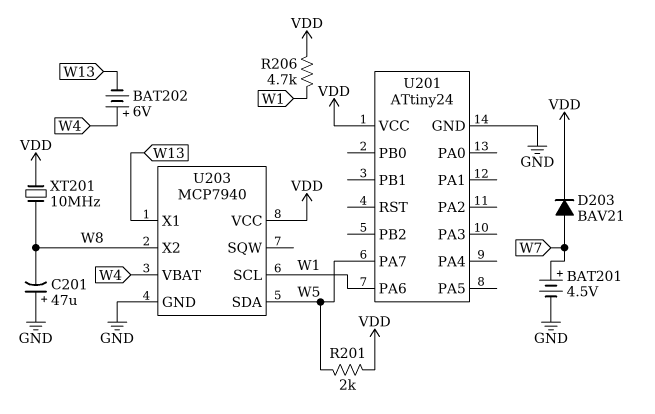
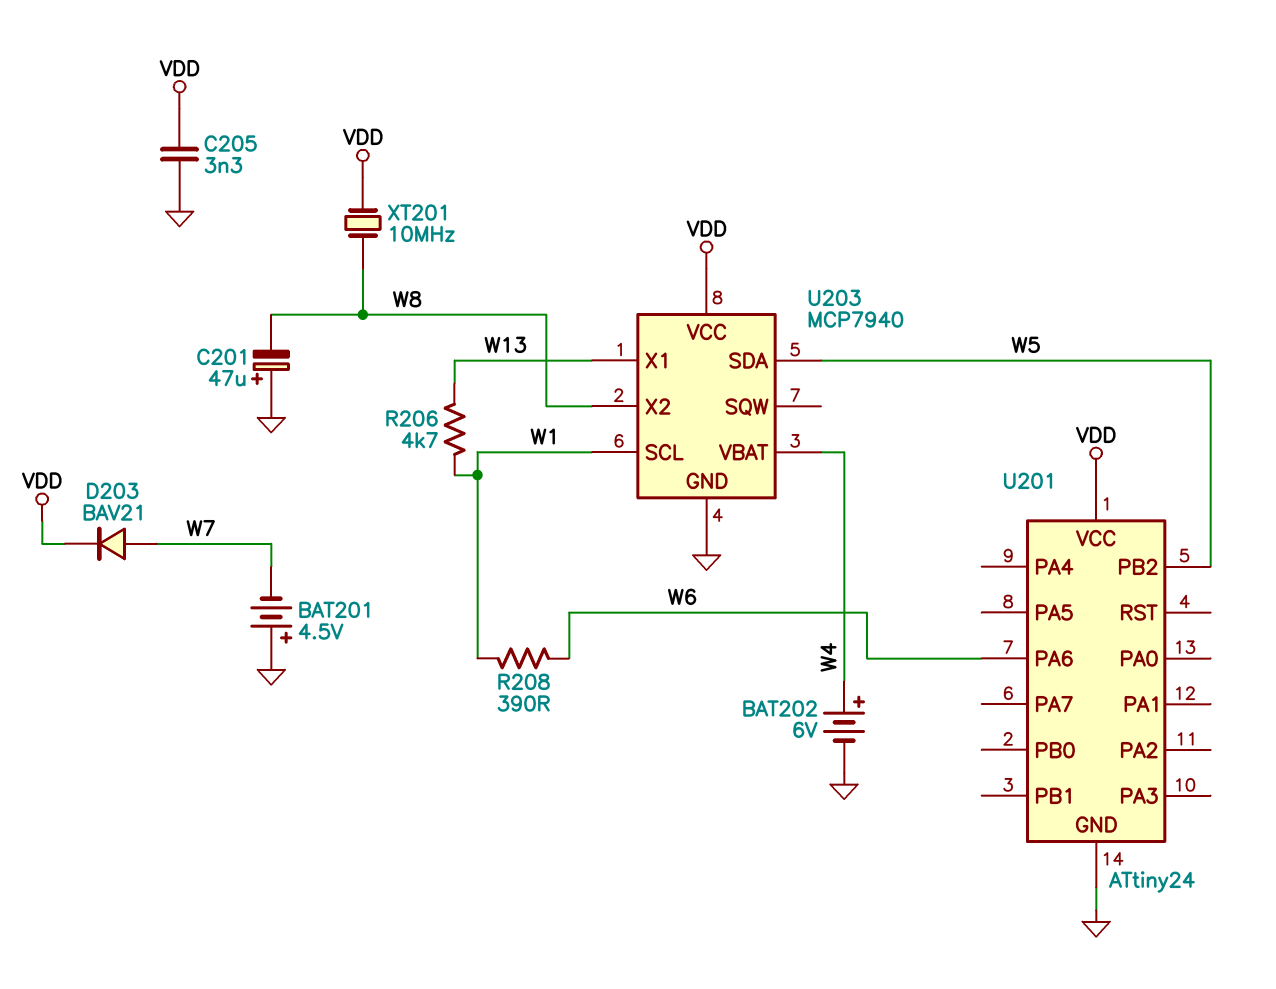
BAT201: 4.5V (plus W7, minus GND) -> 4.5V (plus GND, minus W7)
BAT202: 6V (plus W4, minus W13) -> 6V (plus W4, minus GND)
C205: none -> 3.3nF (GND, VDD)
R201: 2k (VDD, W5) -> none
R206: 4.7k (VDD, W1) -> 4.7k (W1, W13)
R208: none -> 390 (W1, W6)
U201 pin PA6: W1 -> W6
U201 pin PA7: W5 -> none
U201 pin PB2: none -> W5

